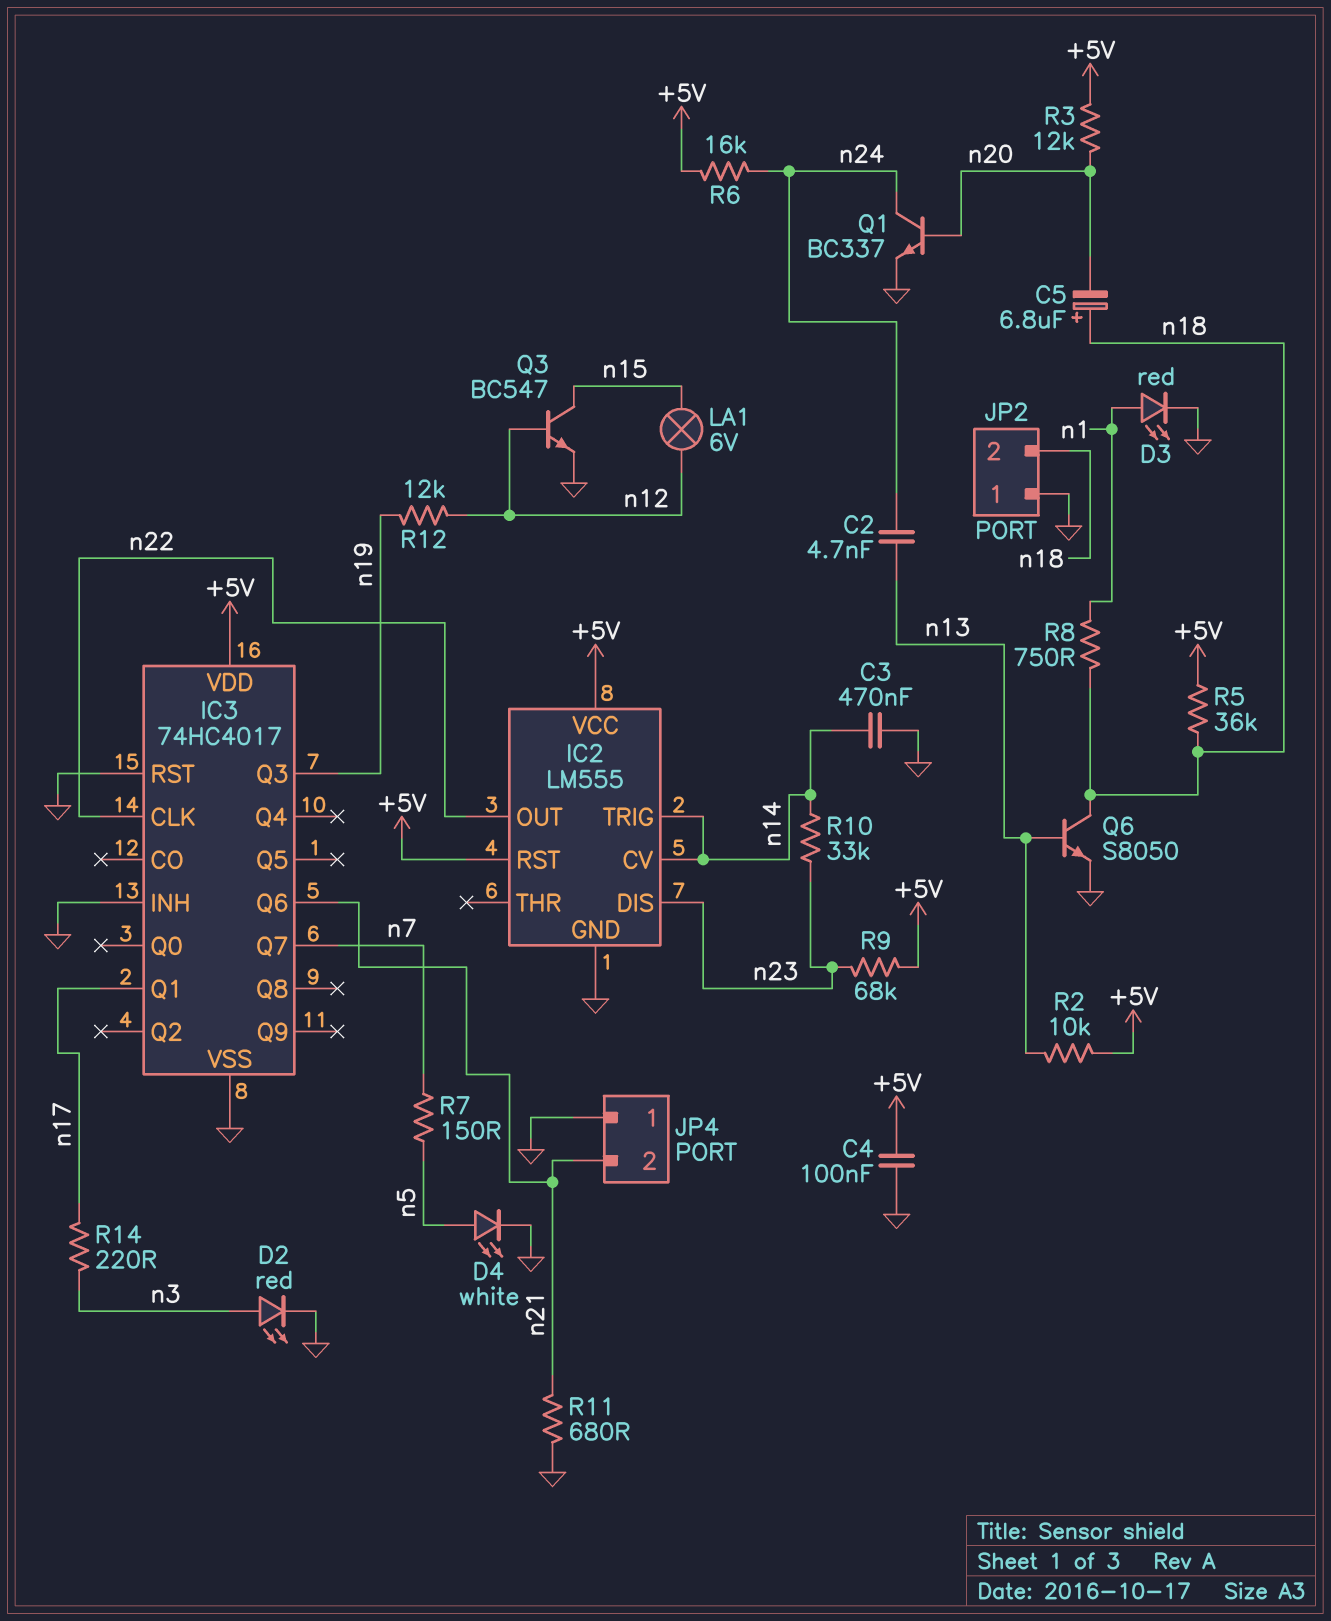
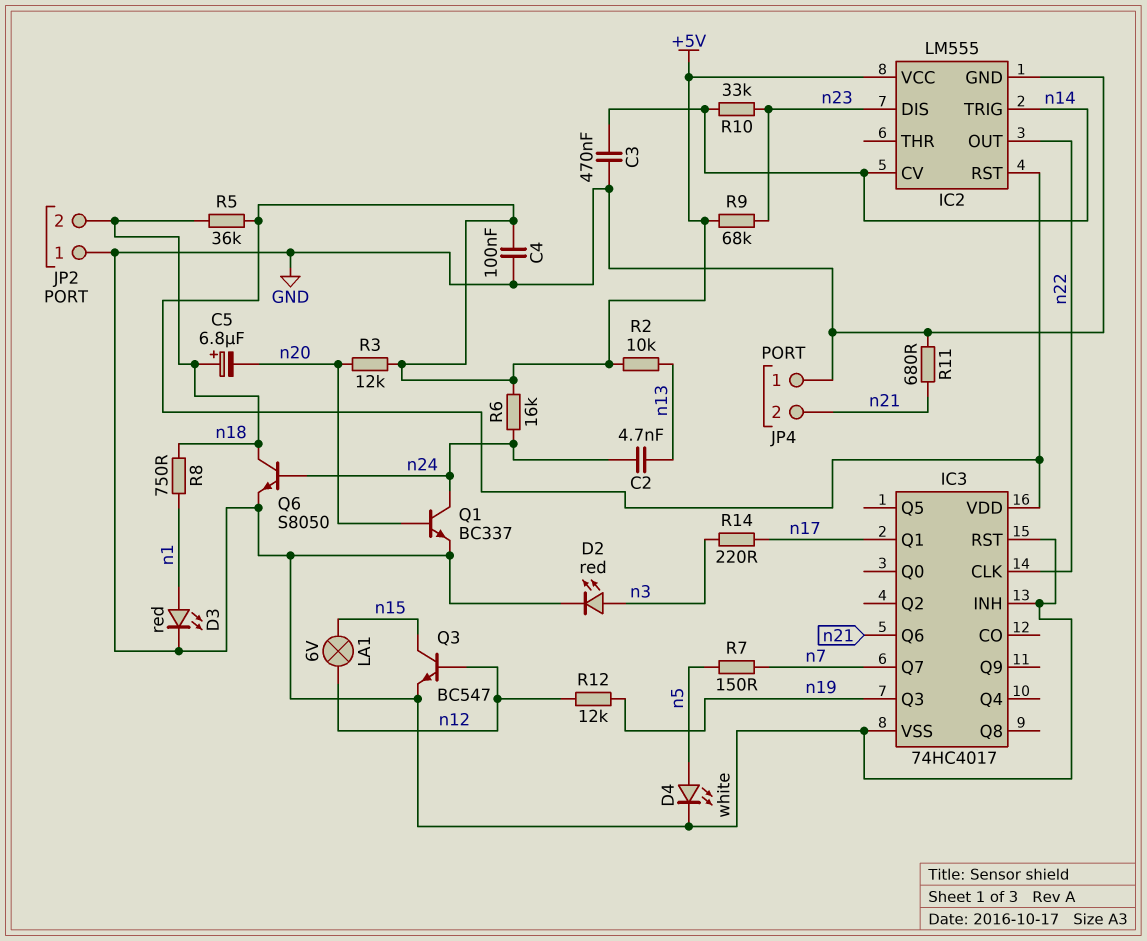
Q6: NPN S8050 (B n13, C n18, E GND) -> NPN S8050 (B n24, C n18, E GND)

